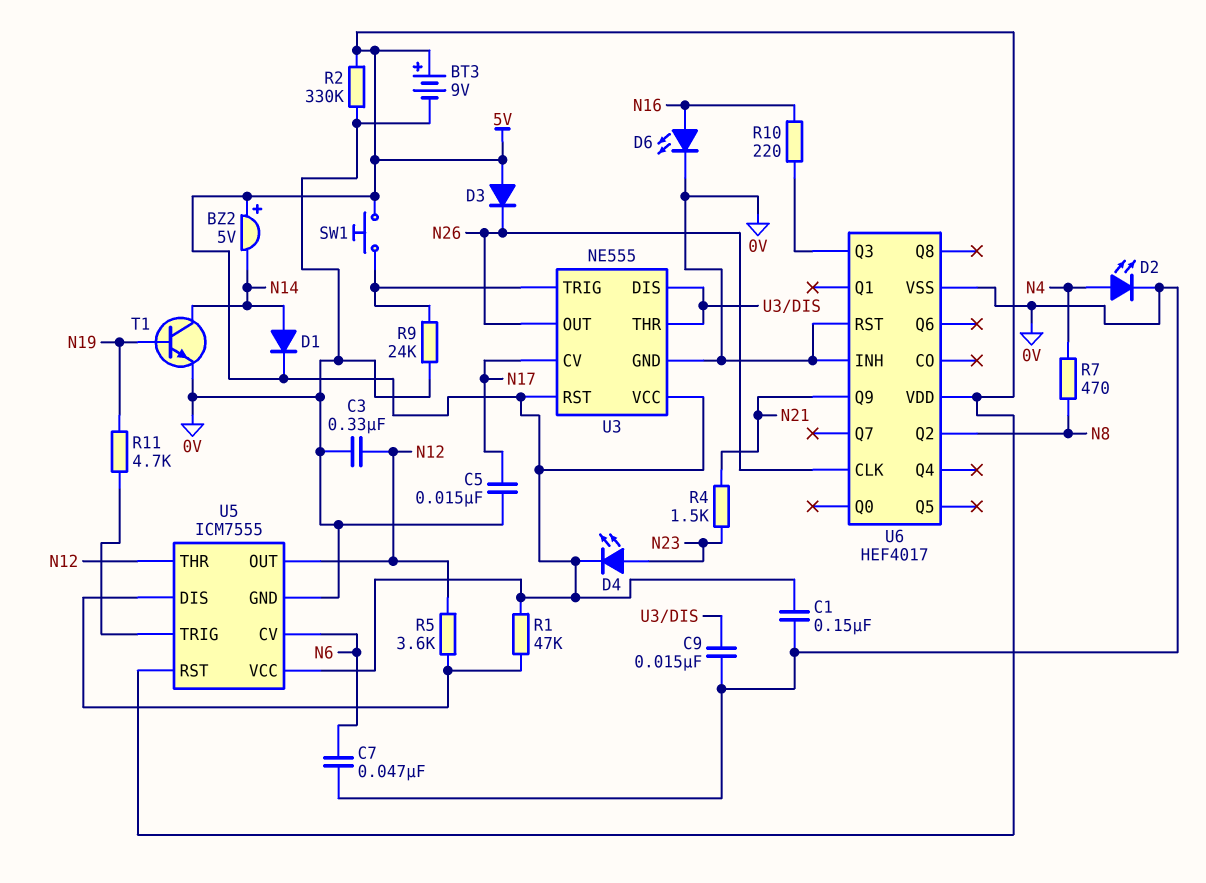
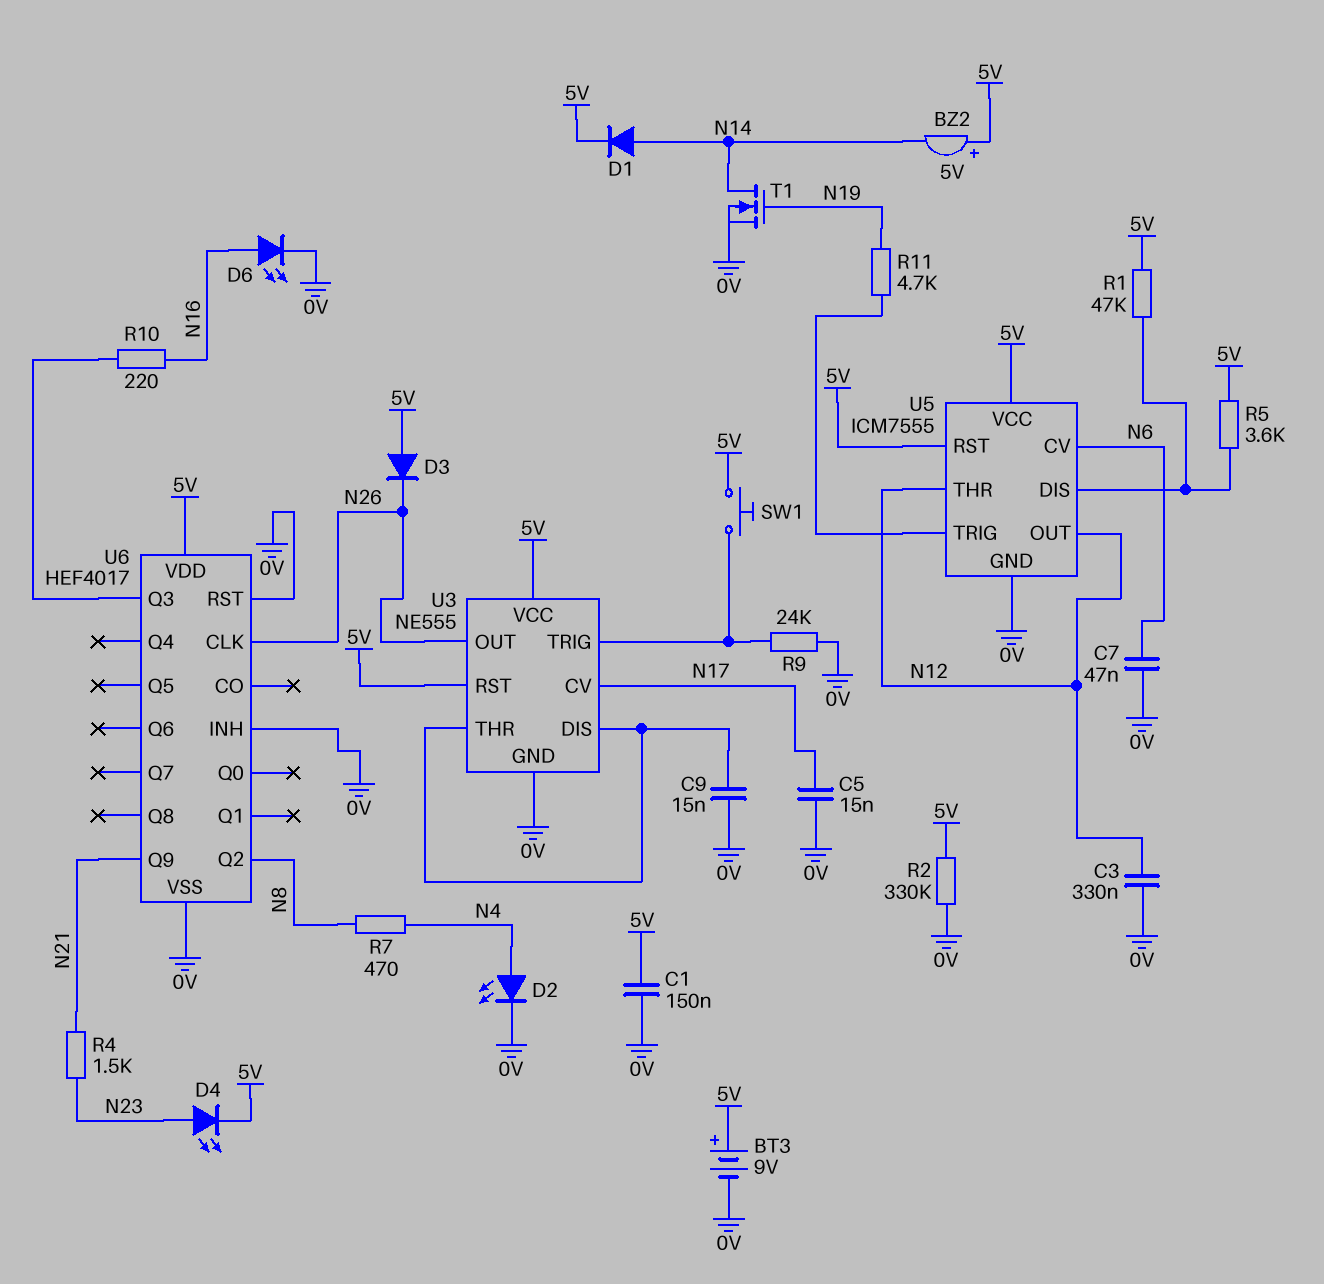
R5: 3.6k (N12, U5/DIS) -> 3.6k (5V, U5/DIS)
T1: NPN (B N19, C N14, E 0V) -> NMOS (G N19, D N14, S 0V)

